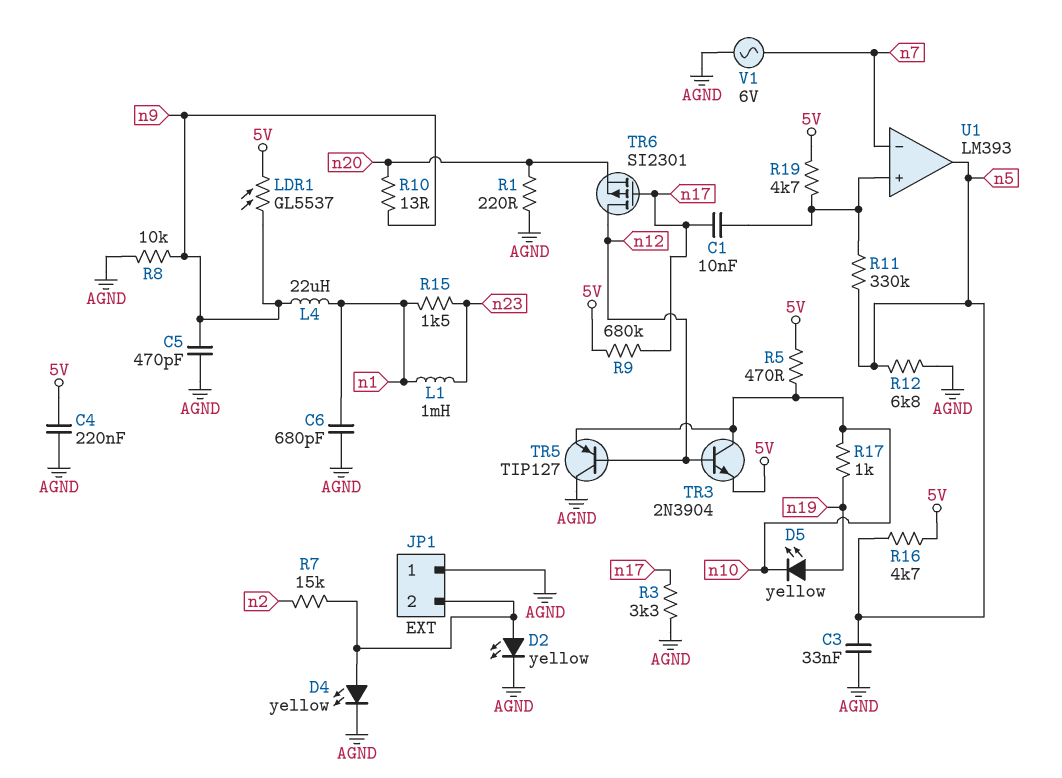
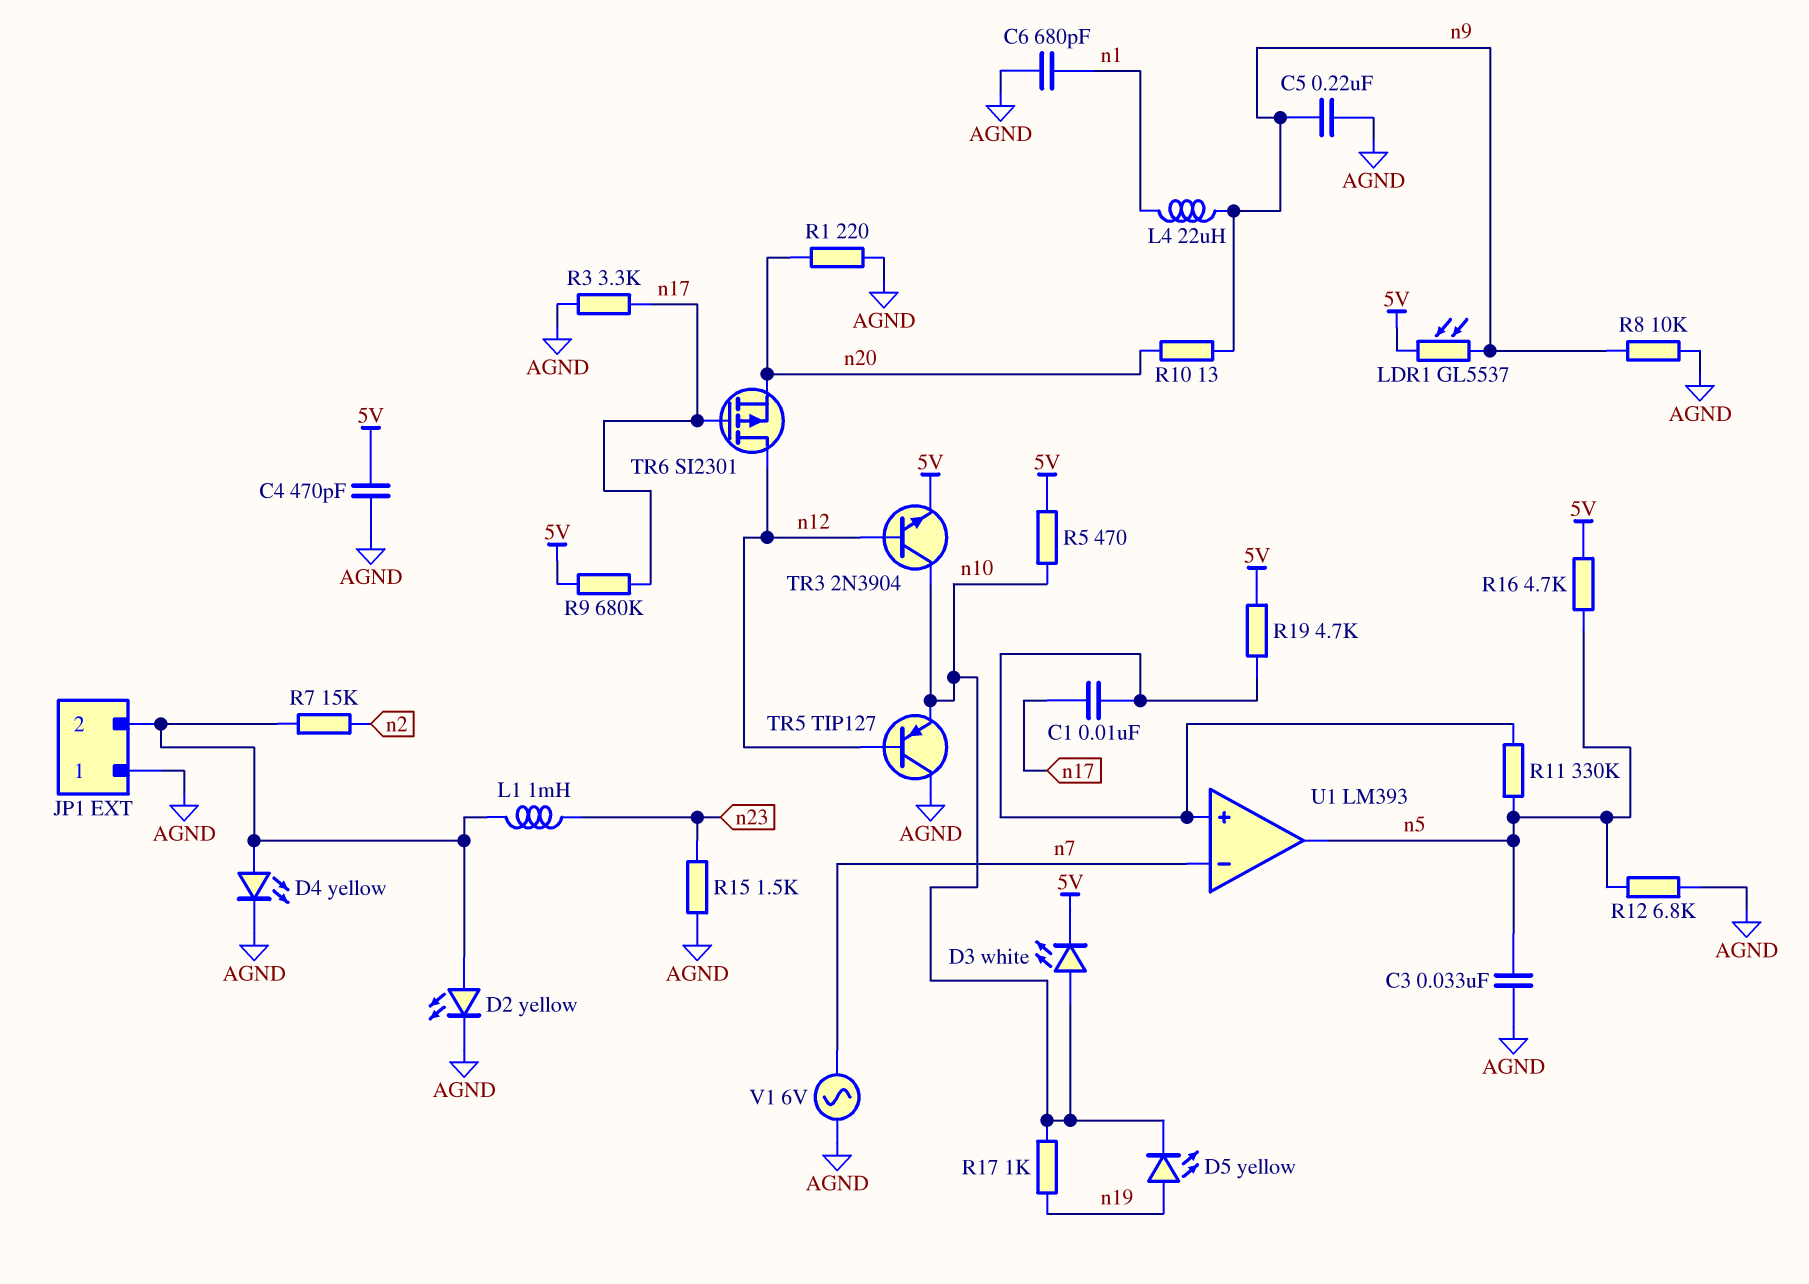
C4: 220nF (5V, AGND) -> 470pF (5V, AGND)
C5: 470pF (AGND, n9) -> 220nF (AGND, n9)
D3: none -> LED white (A n10, K 5V)
L1: 1mH (n1, n23) -> 1mH (JP1/2, n23)
R15: 1.5k (n1, n23) -> 1.5k (AGND, n23)

